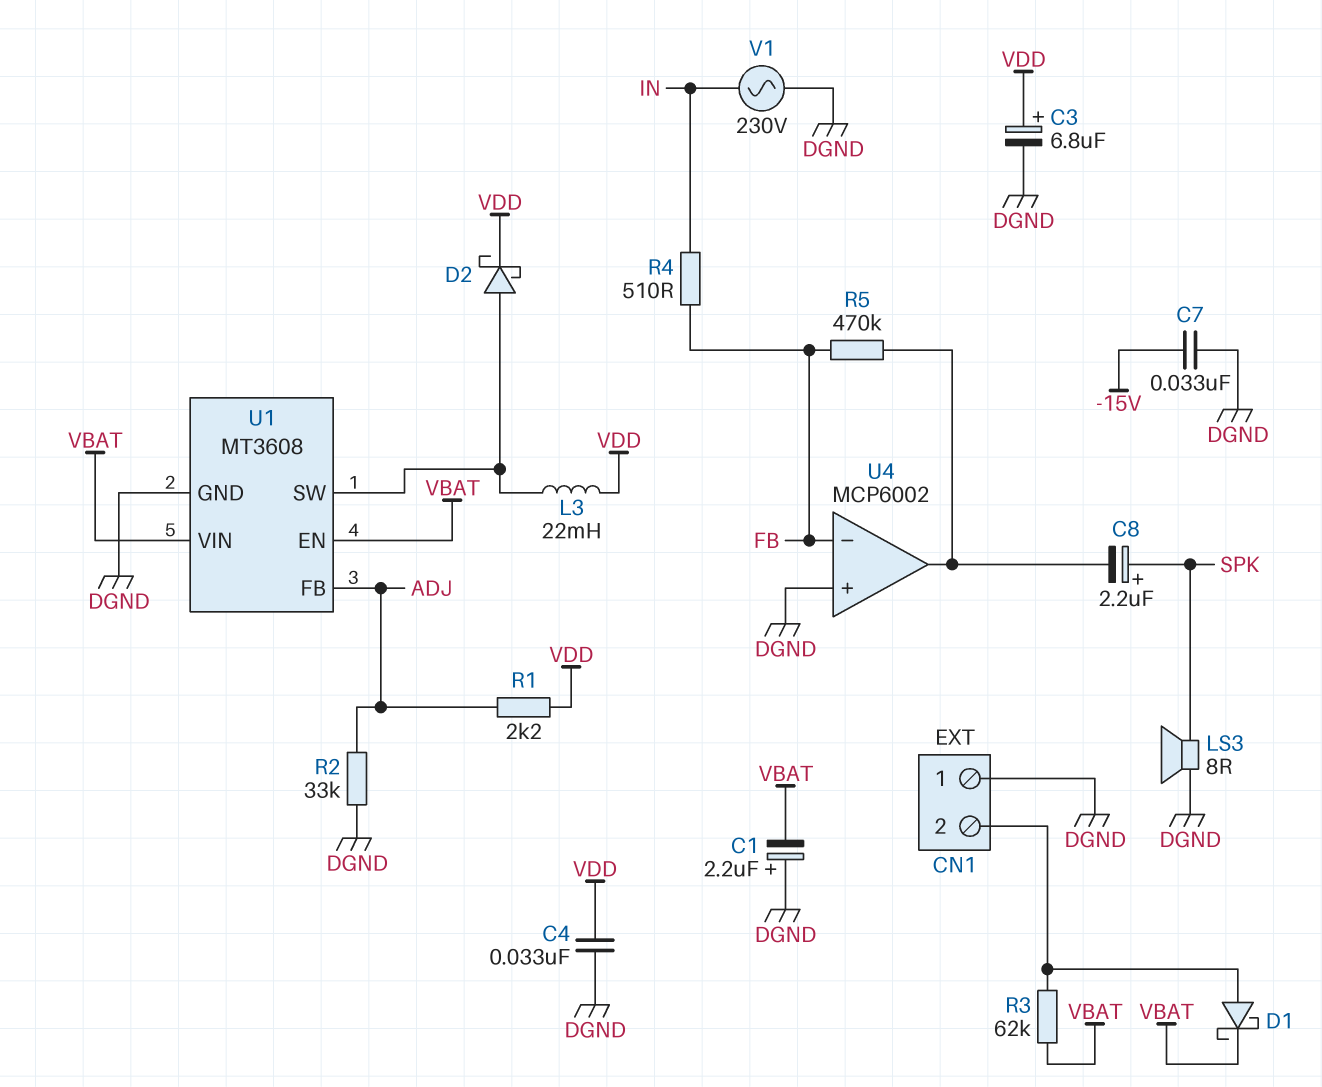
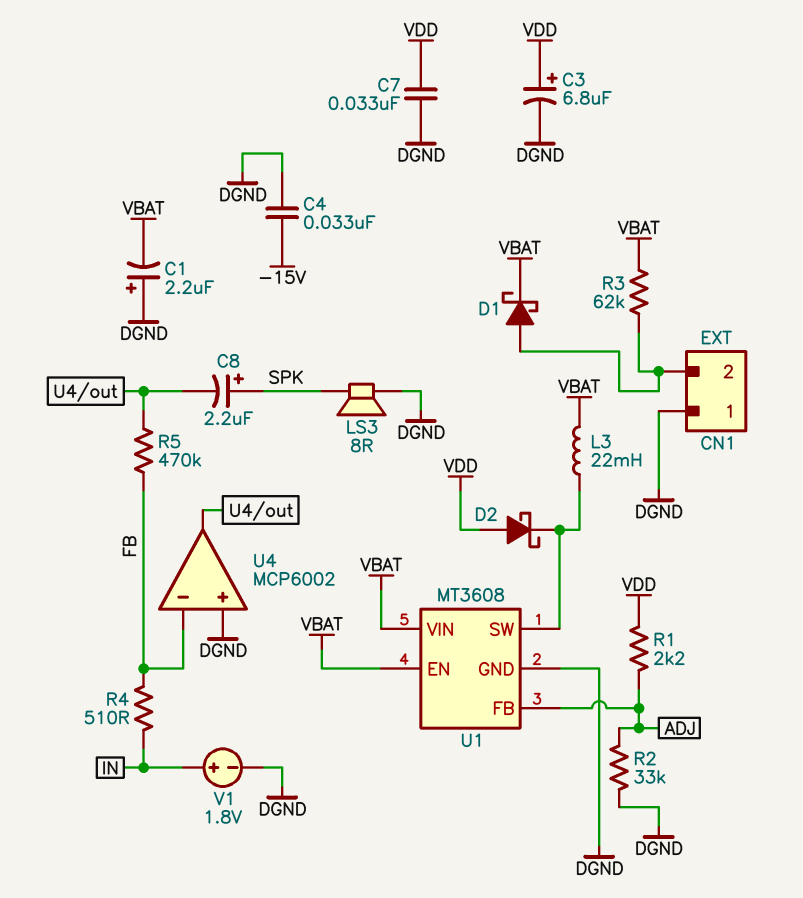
C4: 33nF (DGND, VDD) -> 33nF (-15V, DGND)
C7: 33nF (-15V, DGND) -> 33nF (DGND, VDD)
D2: schottky (A U1/SW, K VDD) -> schottky (A VDD, K U1/SW)
L3: 22mH (U1/SW, VDD) -> 22mH (U1/SW, VBAT)
V1: AC 230V (DGND, IN) -> 1.8V (plus IN, minus DGND)

